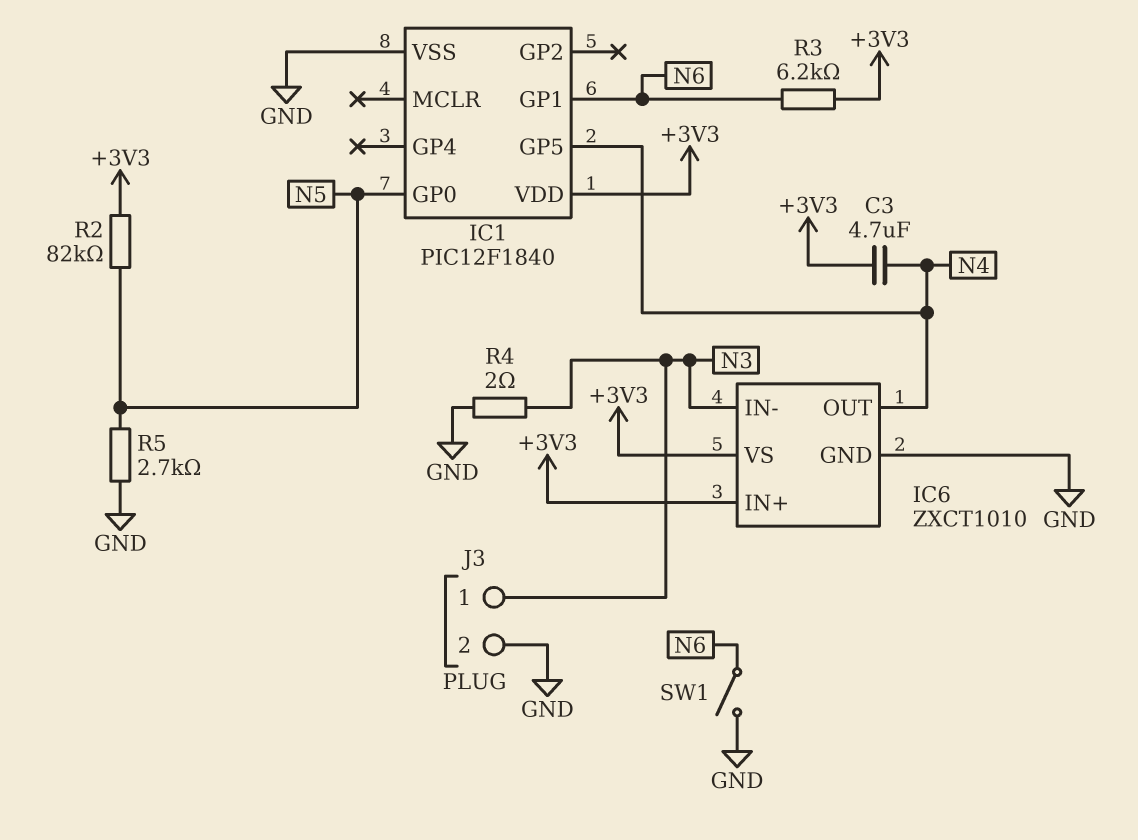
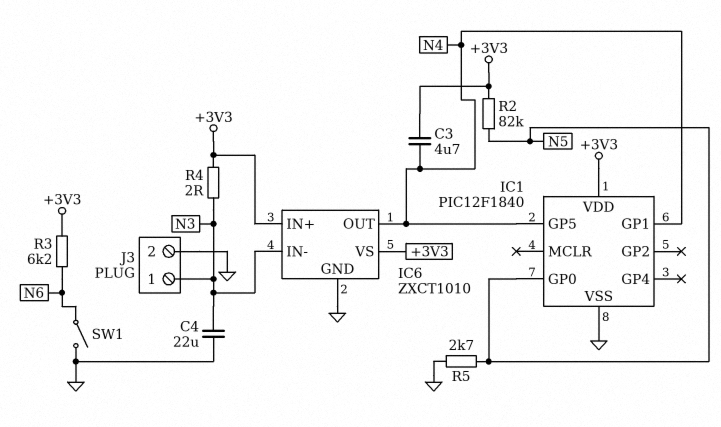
C4: none -> 22uF (GND, N3)
IC1 pin GP1: N6 -> N4
R4: 2 (GND, N3) -> 2 (+3V3, N3)

